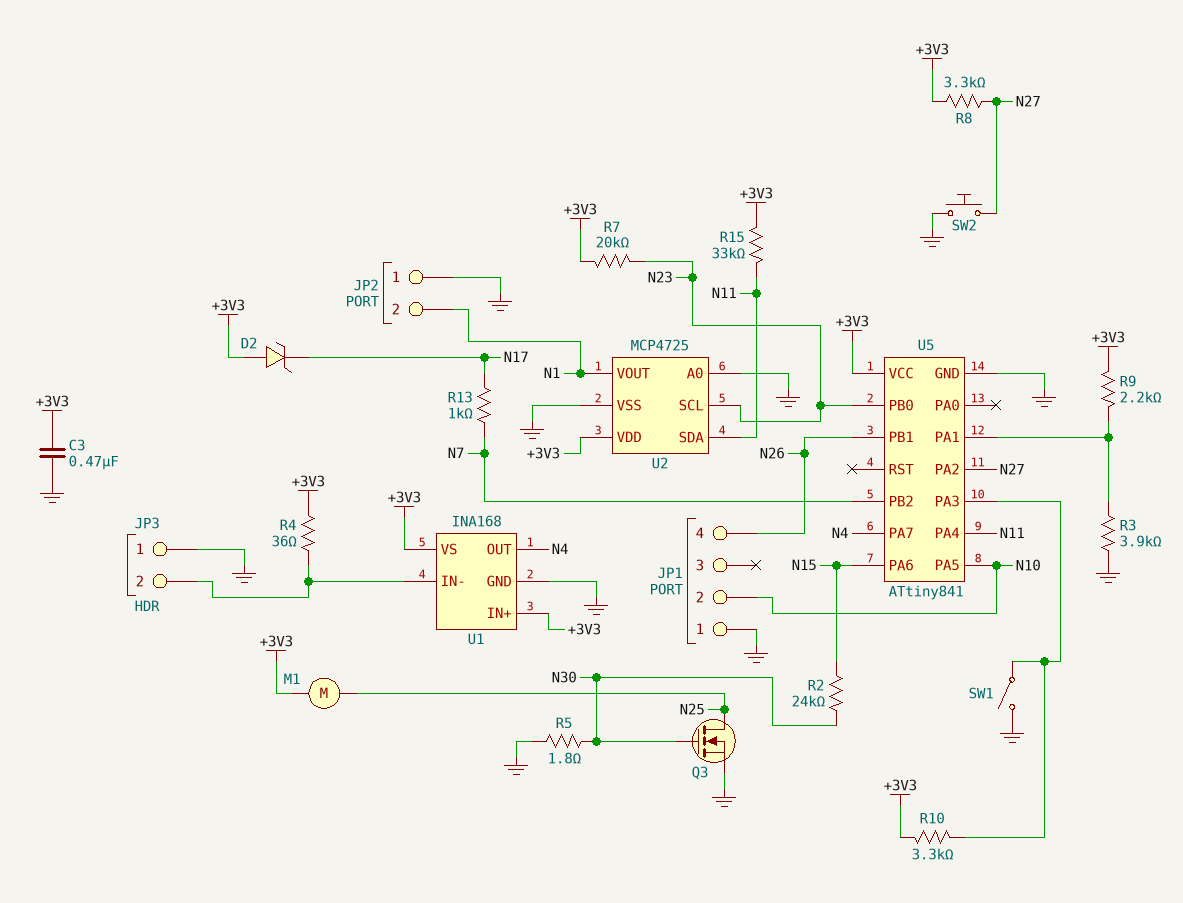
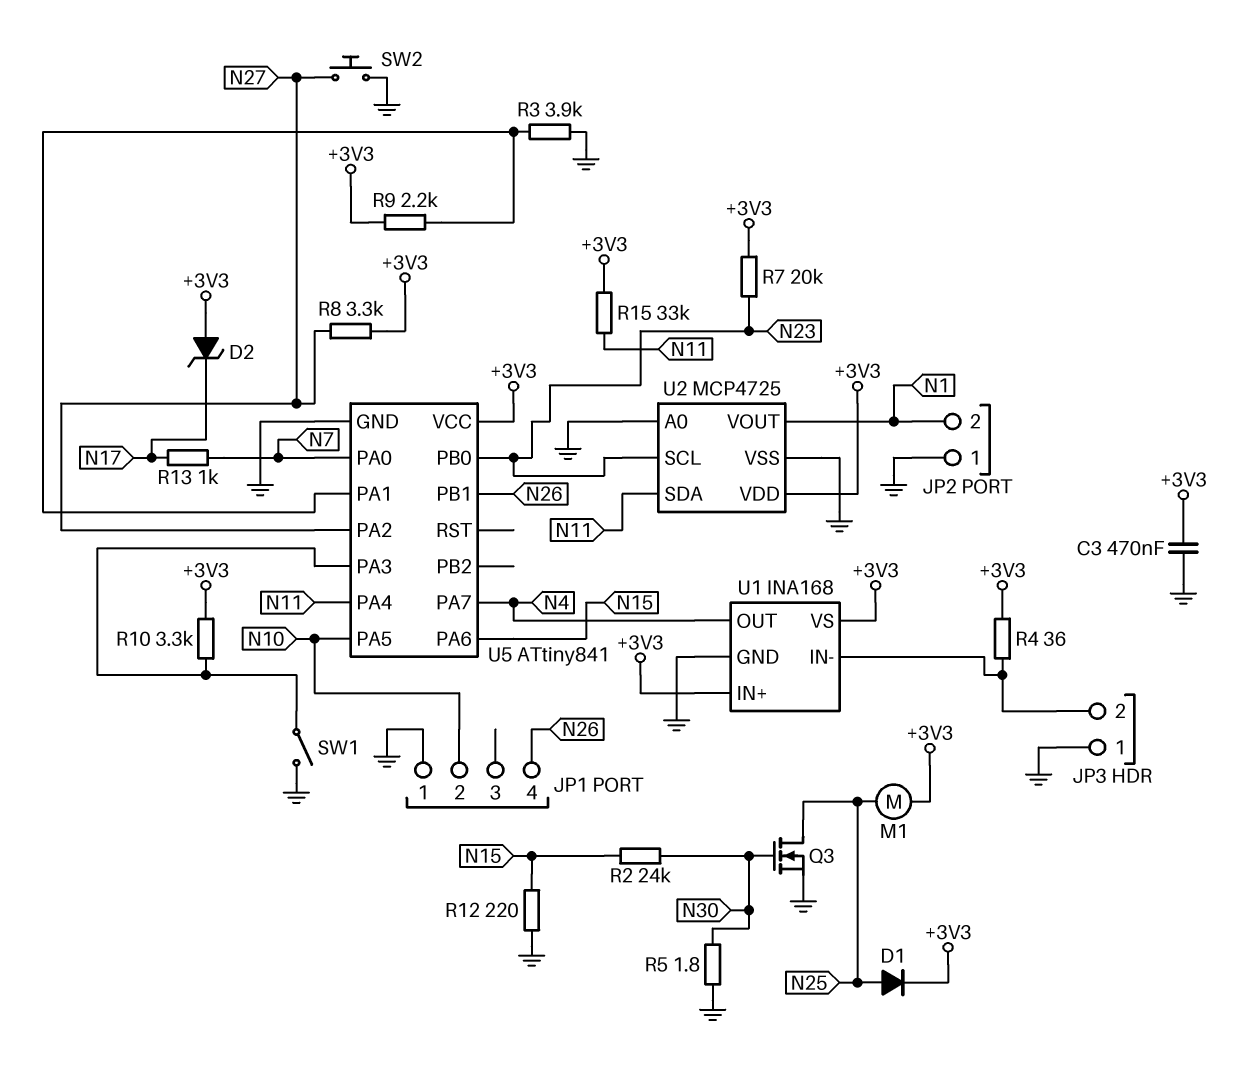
D1: none -> diode (A N25, K +3V3)
R12: none -> 220 (GND, N15)
U5 pin PA0: none -> N7
U5 pin PB2: N7 -> none

